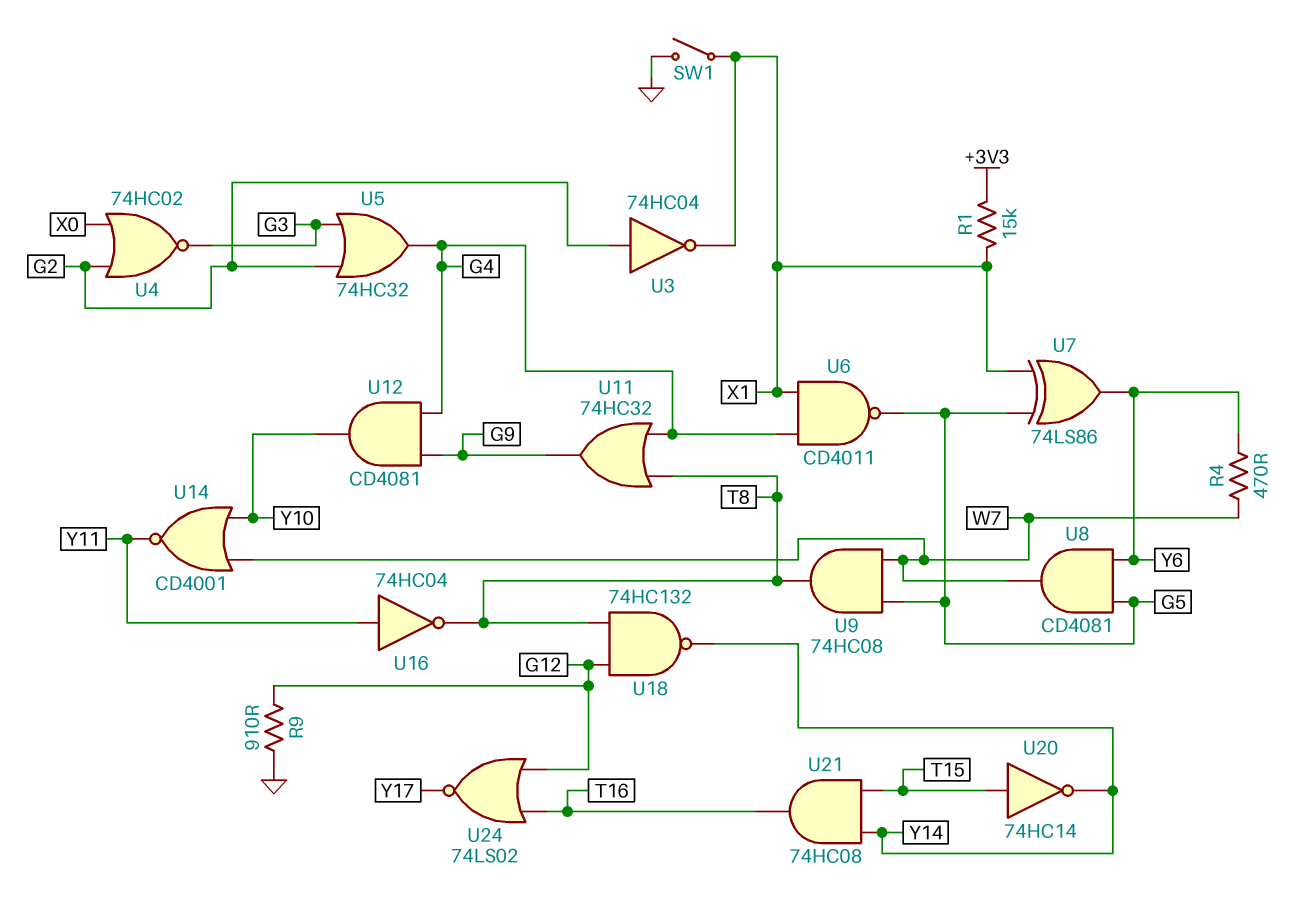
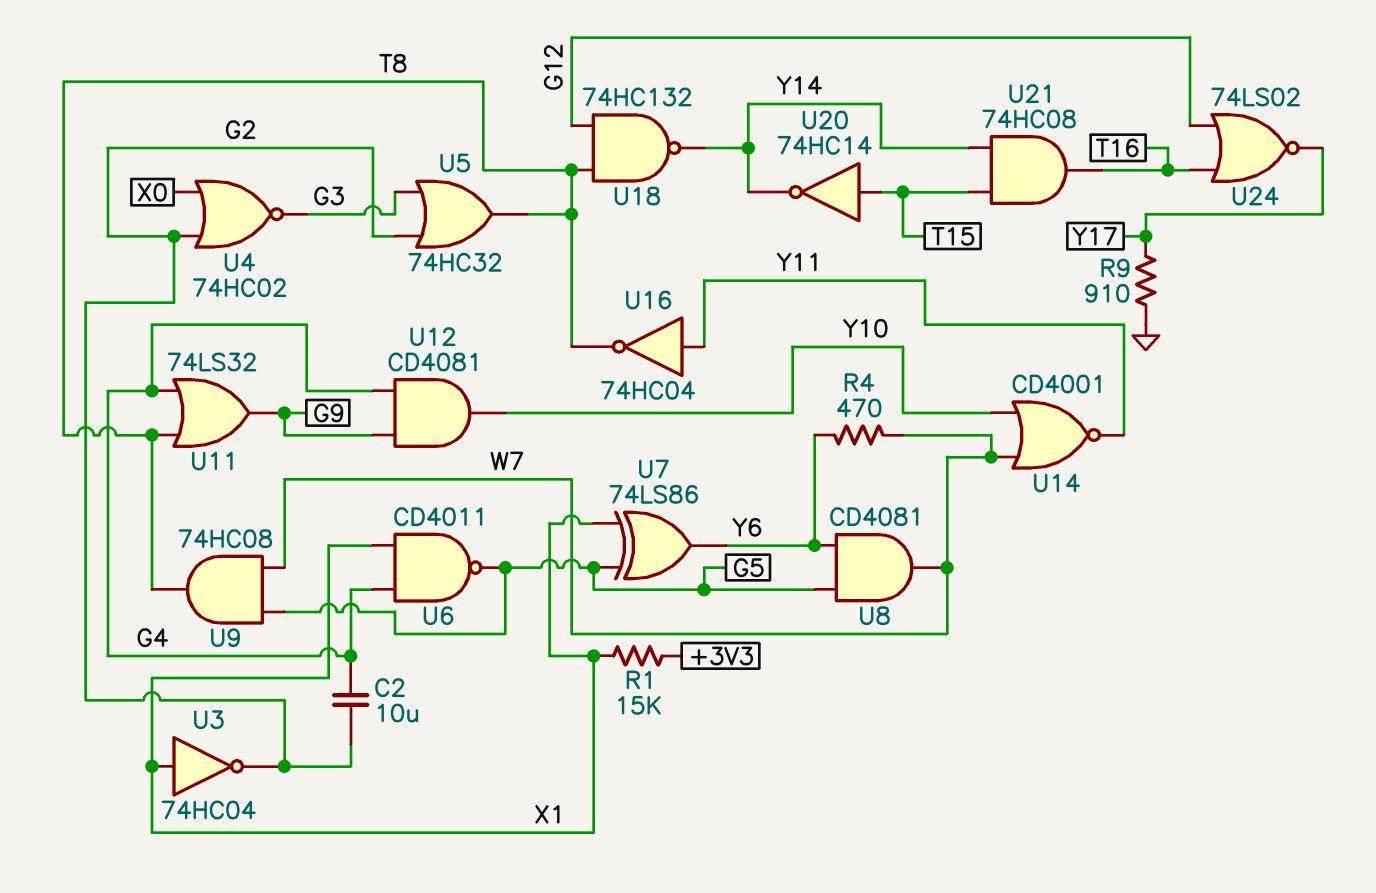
C2: none -> 10uF (G2, G4)
R9: 910 (G12, GND) -> 910 (GND, Y17)
SW1: switch (GND, X1) -> none
U3: NOT 74HC04 (in G2, out X1) -> NOT 74HC04 (in X1, out G2)
U5: OR 74HC32 (in G2, in G3, out G4) -> OR 74HC32 (in G2, in G3, out T8)
U11: OR 74HC32 (in G4, in T8, out G9) -> OR 74LS32 (in G4, in T8, out G9)

